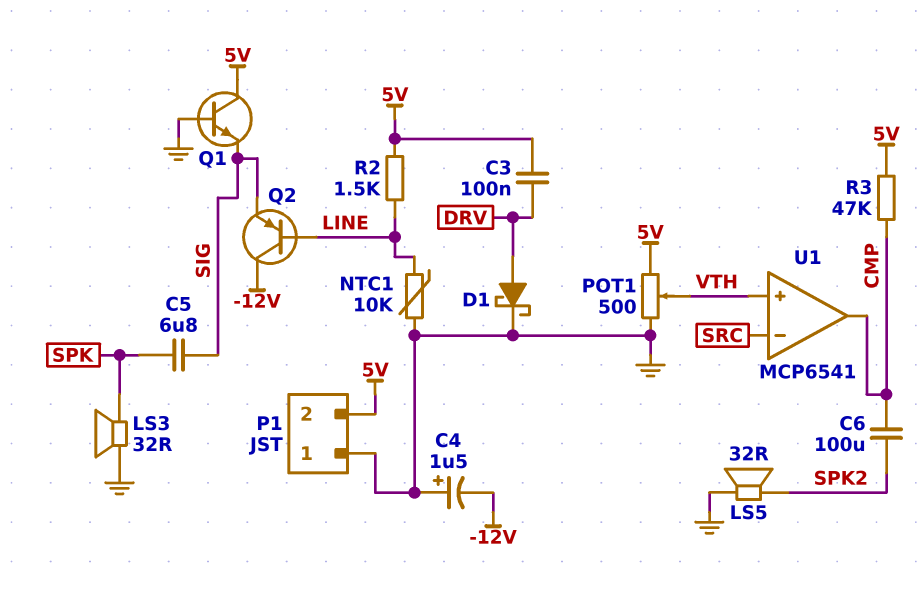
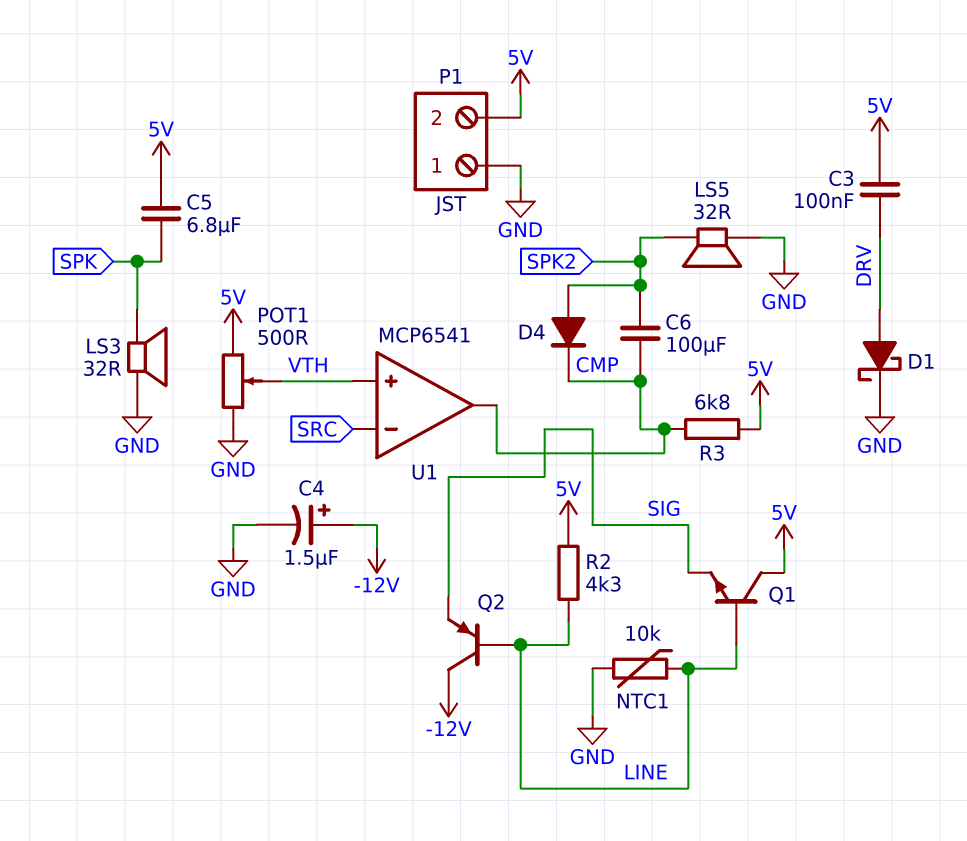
C4: 1.5uF (plus GND, minus -12V) -> 1.5uF (plus -12V, minus GND)
C5: 6.8uF (SIG, SPK) -> 6.8uF (5V, SPK)
D4: none -> diode (A SPK2, K CMP)
Q1: NPN (B GND, C 5V, E SIG) -> NPN (B LINE, C 5V, E SIG)
R2: 1.5k (5V, LINE) -> 4.3k (5V, LINE)
R3: 47k (5V, CMP) -> 6.8k (5V, CMP)

